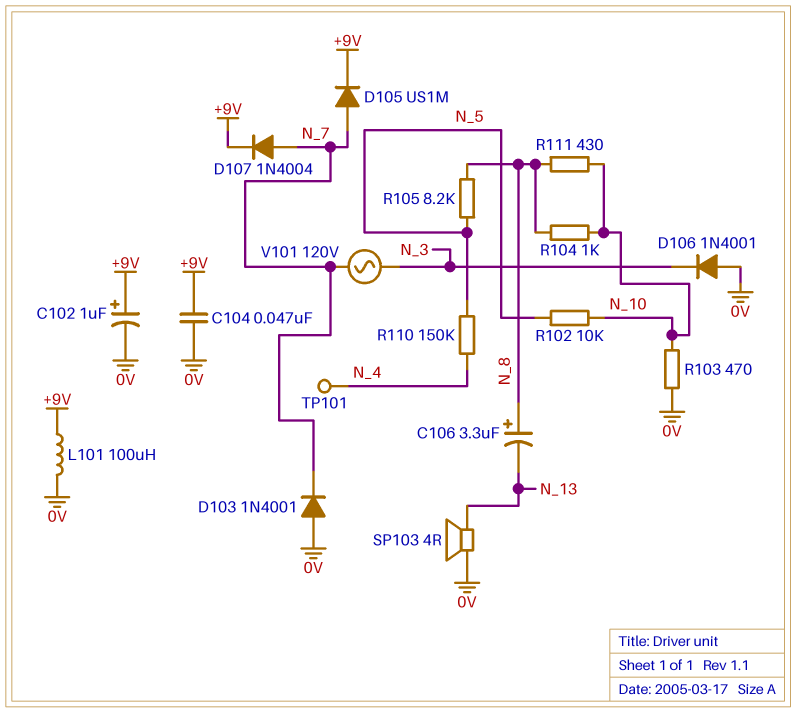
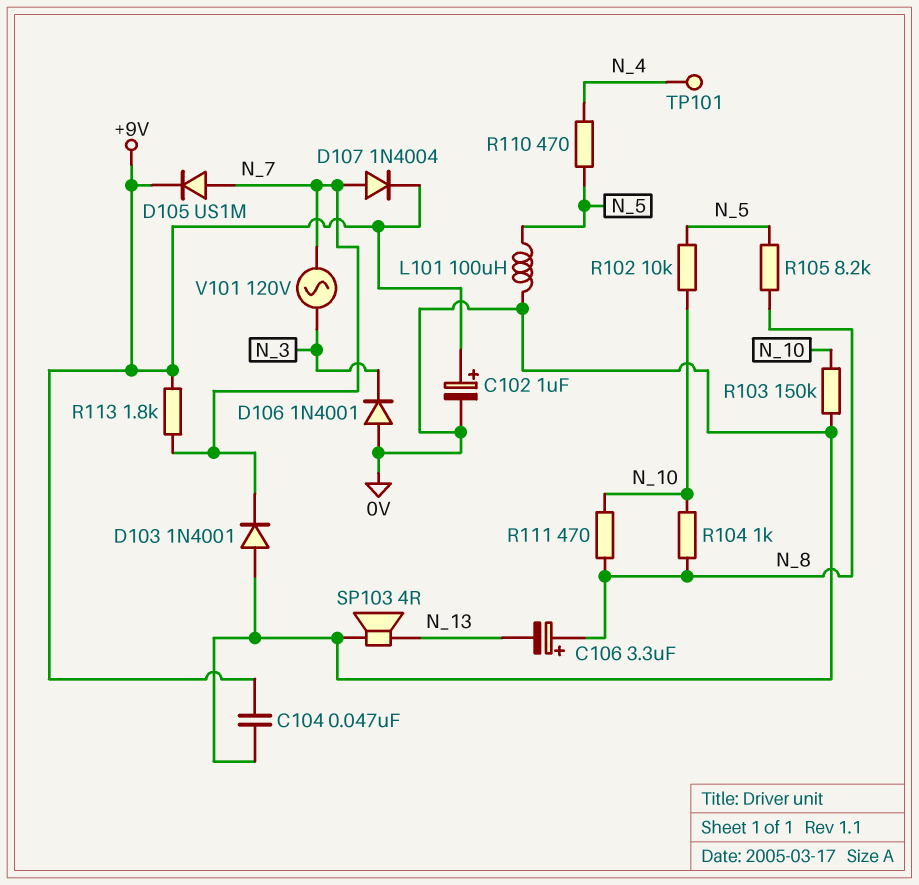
L101: 100uH (+9V, 0V) -> 100uH (0V, N_5)
R103: 470 (0V, N_10) -> 150k (0V, N_10)
R110: 150k (N_4, N_5) -> 470 (N_4, N_5)
R111: 430 (N_8, N_10) -> 470 (N_8, N_10)
R113: none -> 1.8k (+9V, N_7)

